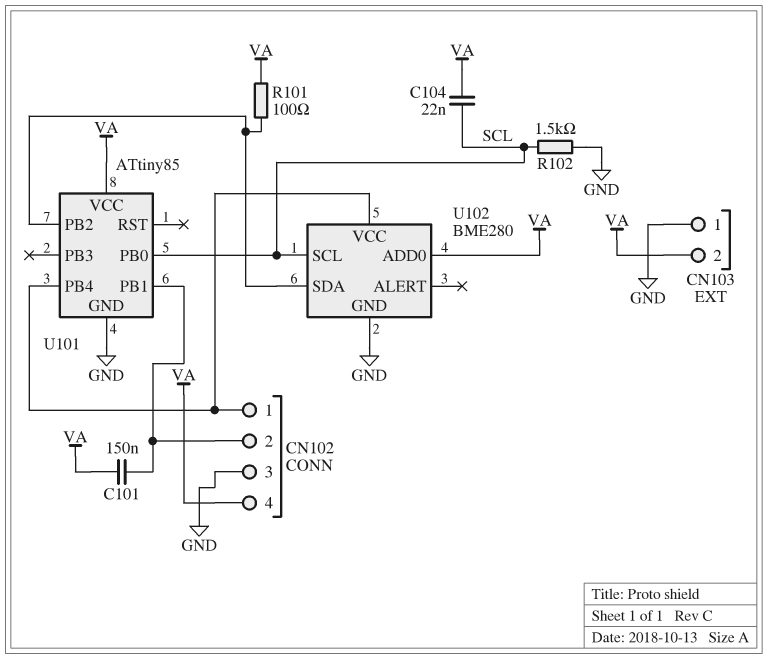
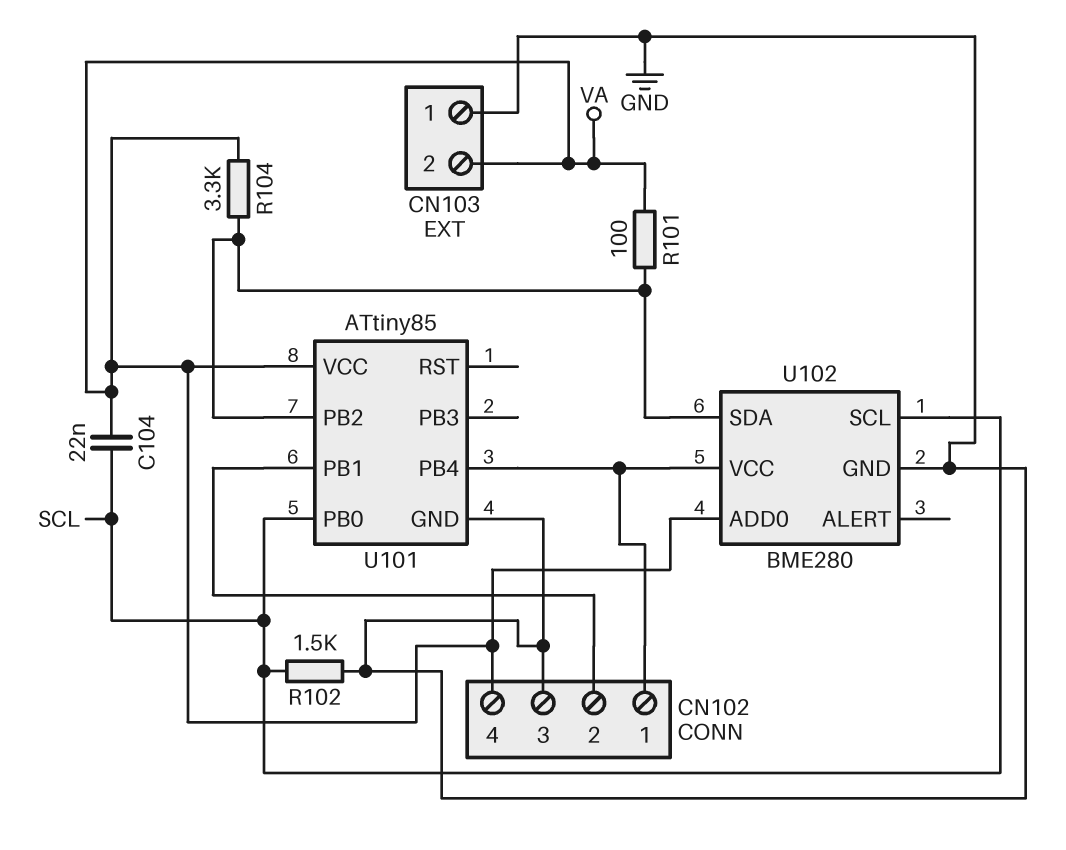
C101: 150nF (CN102/2, VA) -> none
R104: none -> 3.3k (U101/PB2, VA)

